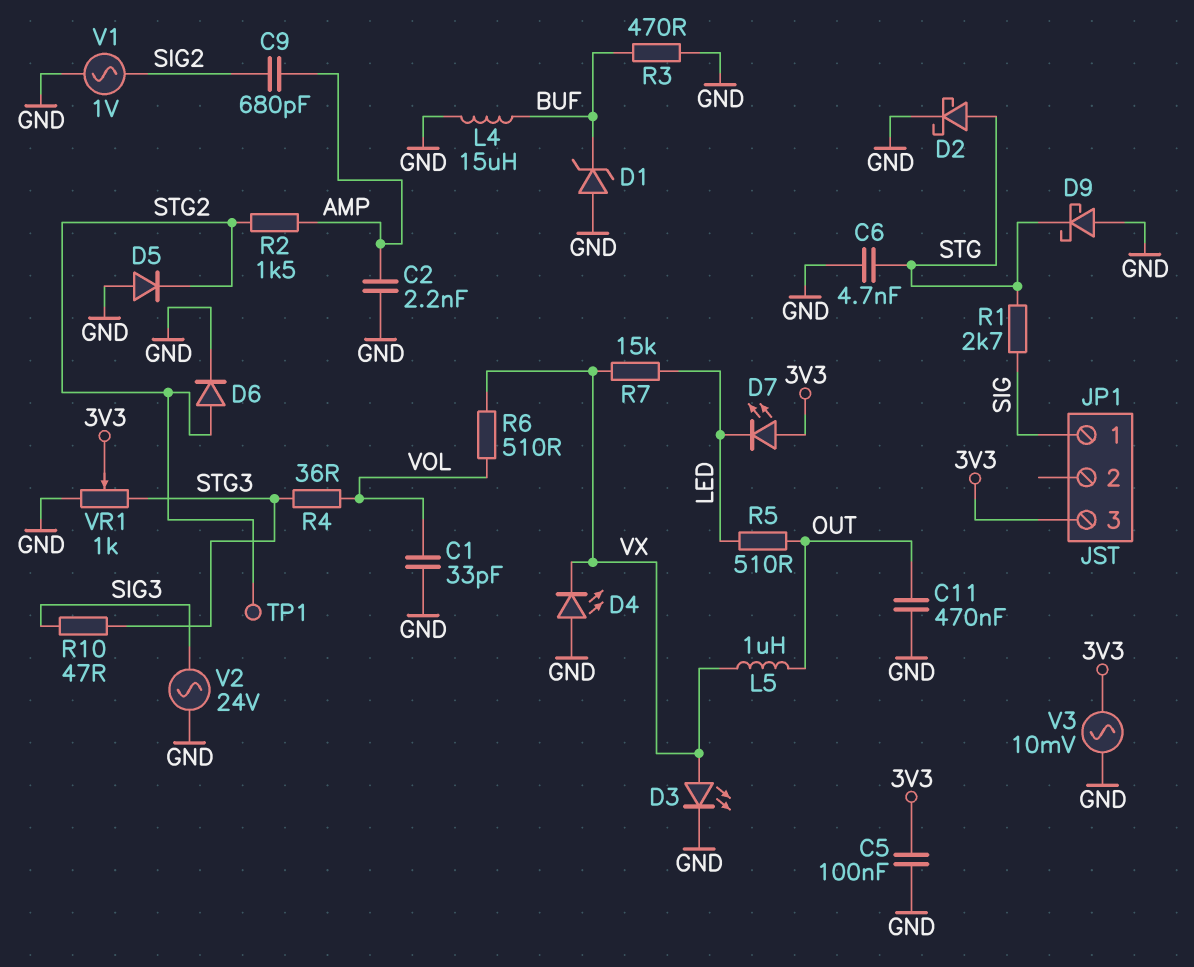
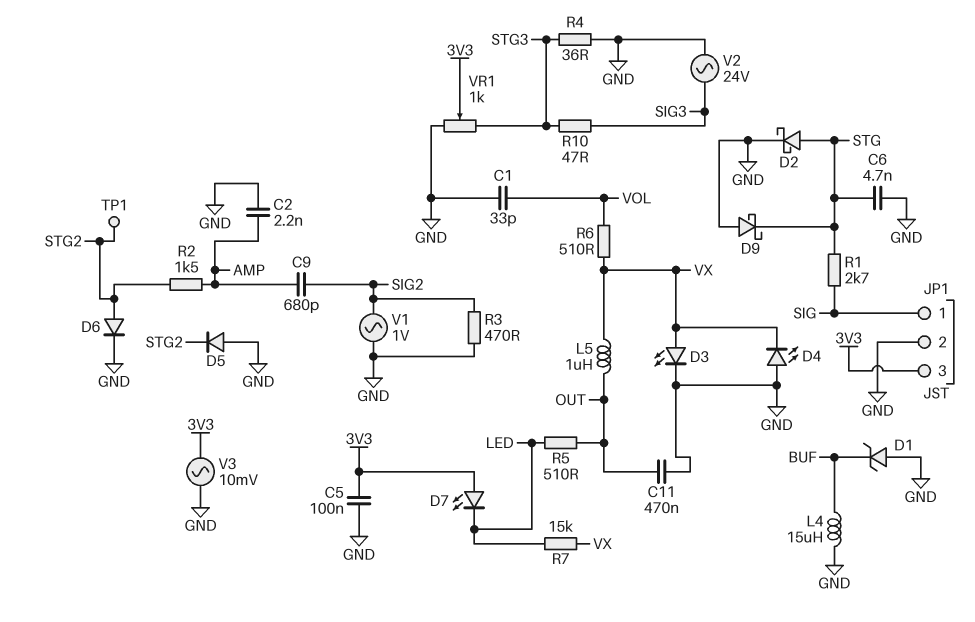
JP1 pin 2: none -> GND
R3: 470 (BUF, GND) -> 470 (GND, SIG2)
R4: 36 (STG3, VOL) -> 36 (GND, STG3)

